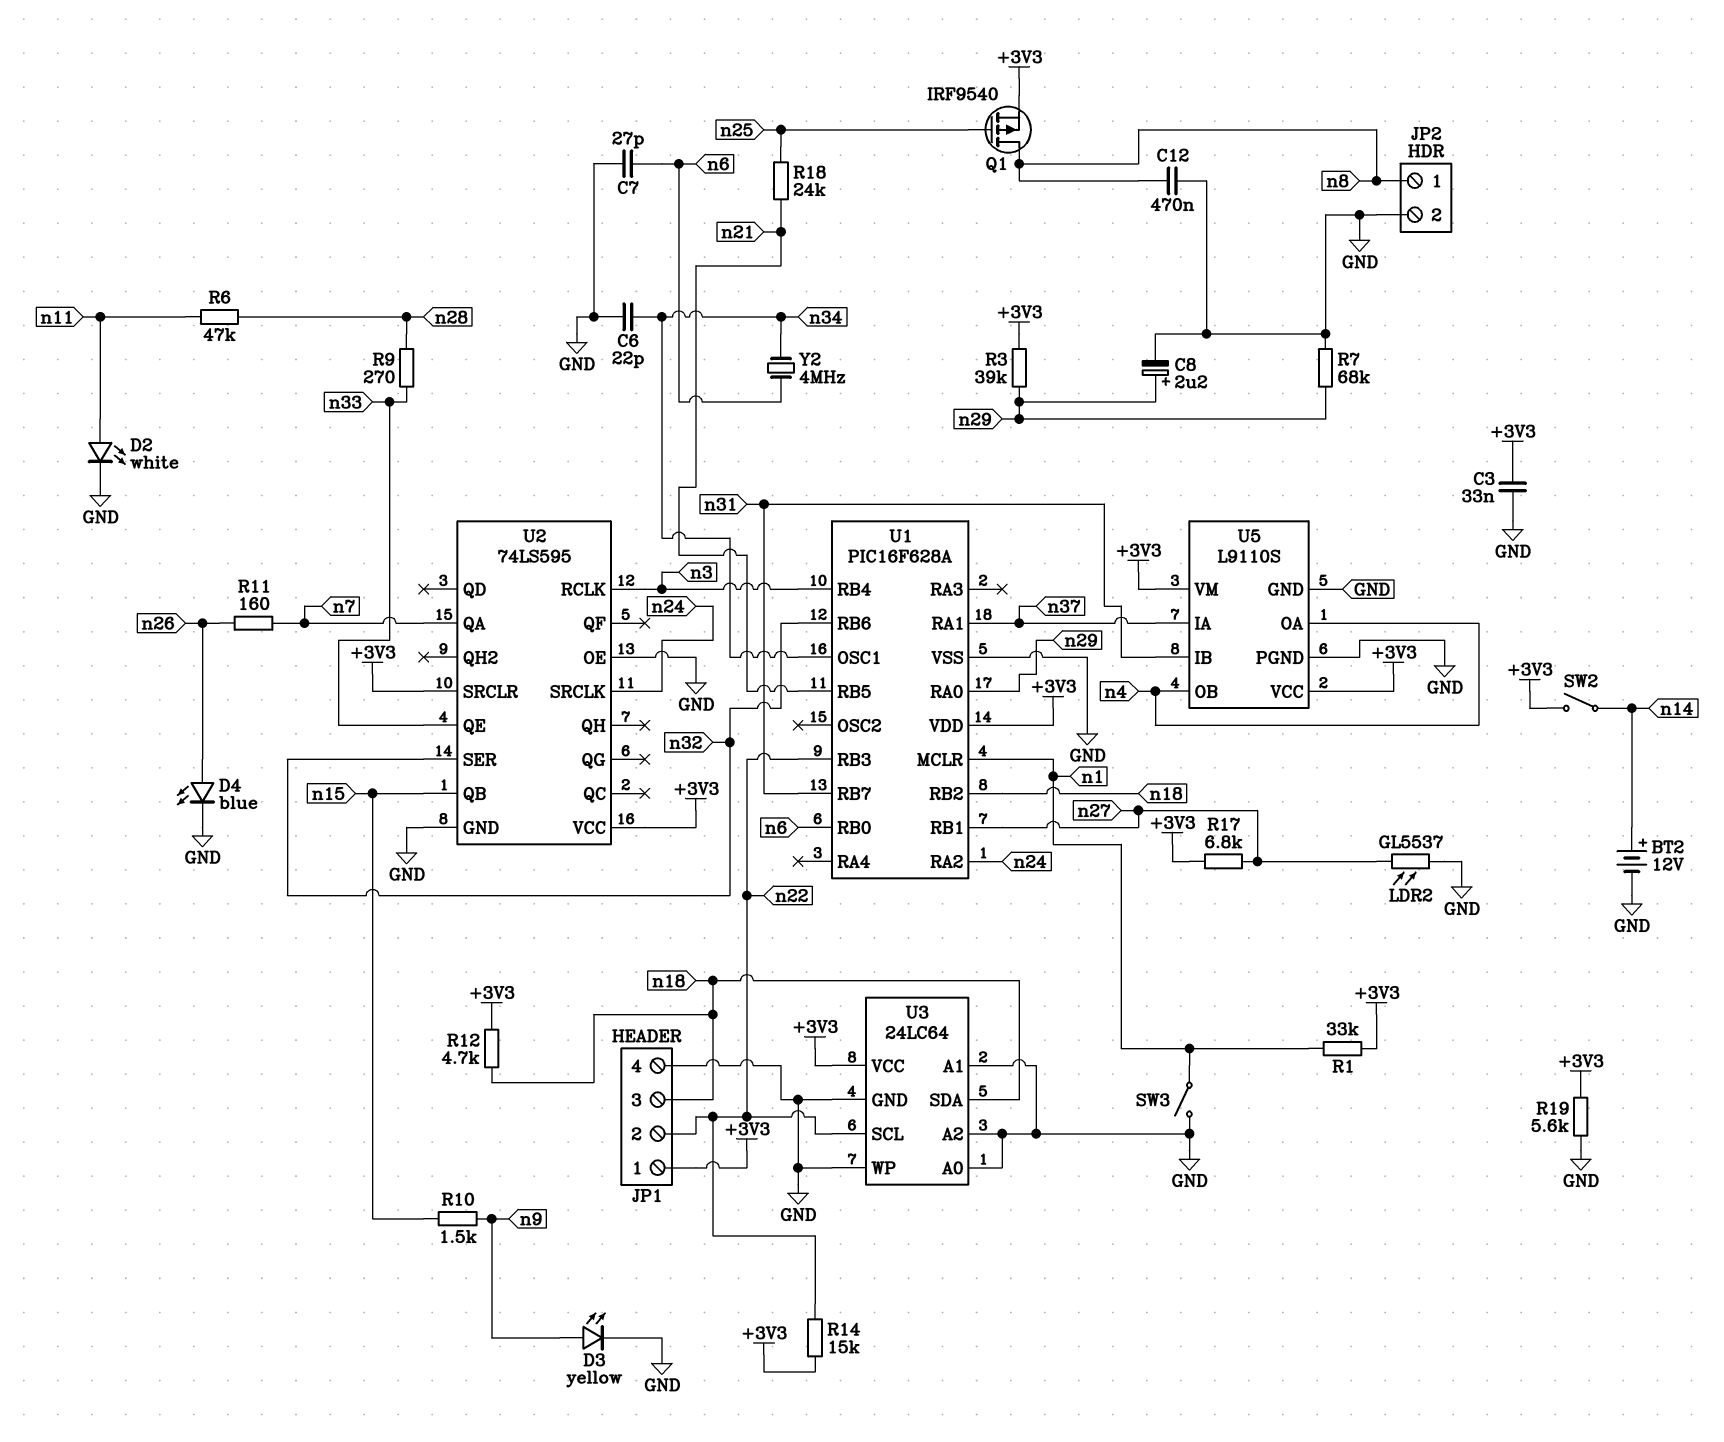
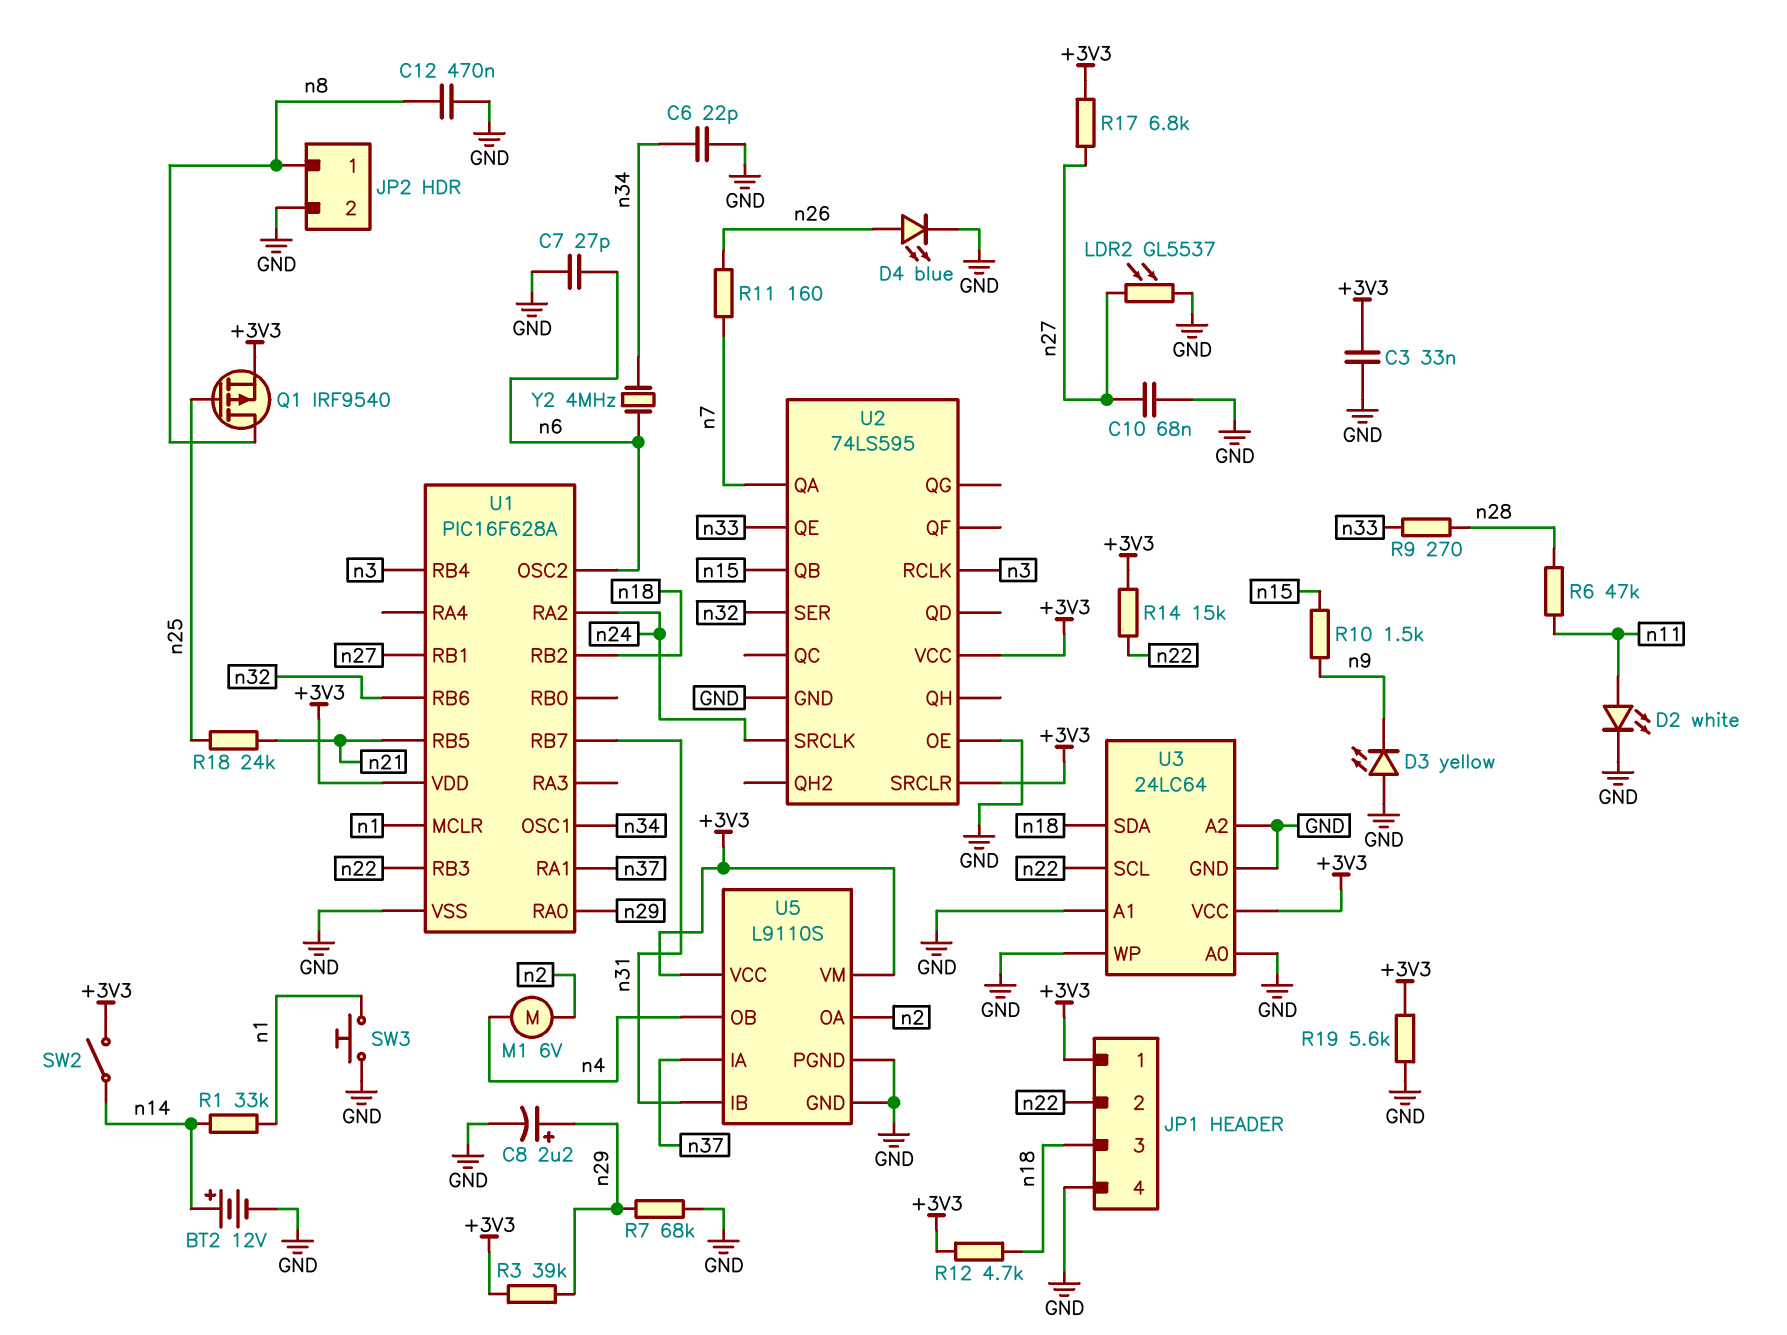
C10: none -> 68nF (GND, n27)
D3: LED yellow (A n9, K GND) -> LED yellow (A GND, K n9)
M1: none -> motor 6V (n2, n4)
R1: 33k (+3V3, n1) -> 33k (n1, n14)
SW3: switch (GND, n1) -> button (GND, n1)
U1 pin OSC2: none -> n6
U1 pin RB0: n6 -> none
U5 pin OA: n4 -> n2

